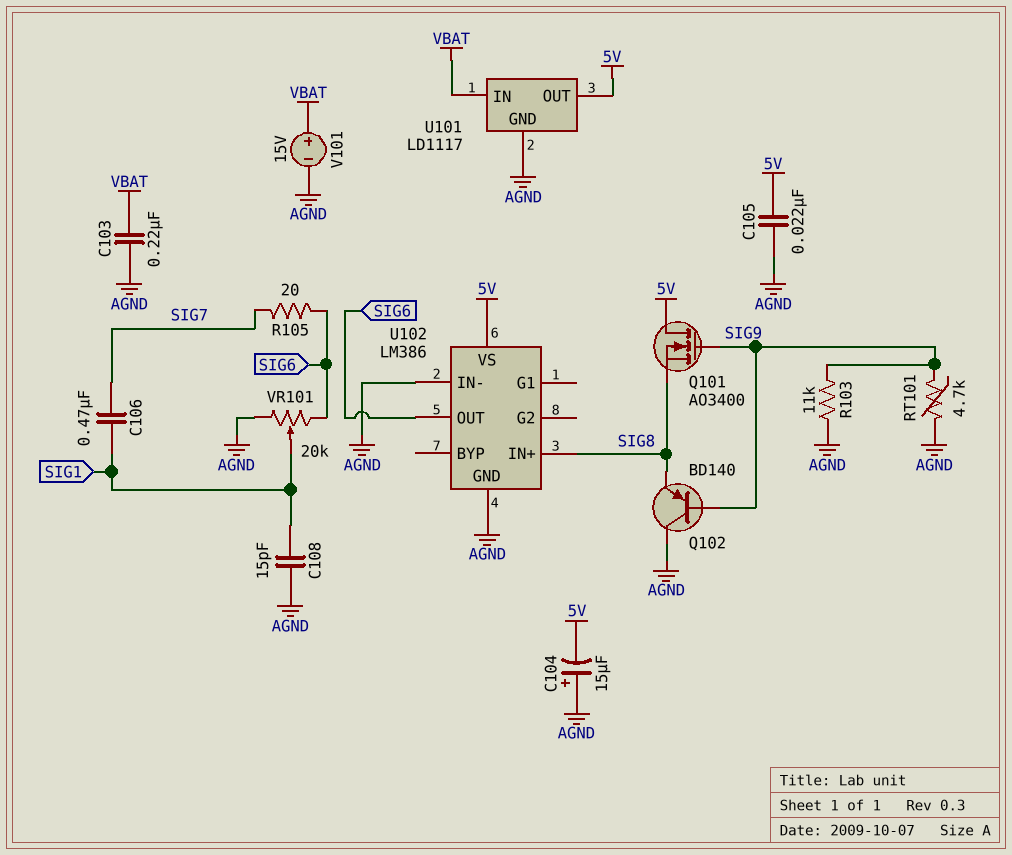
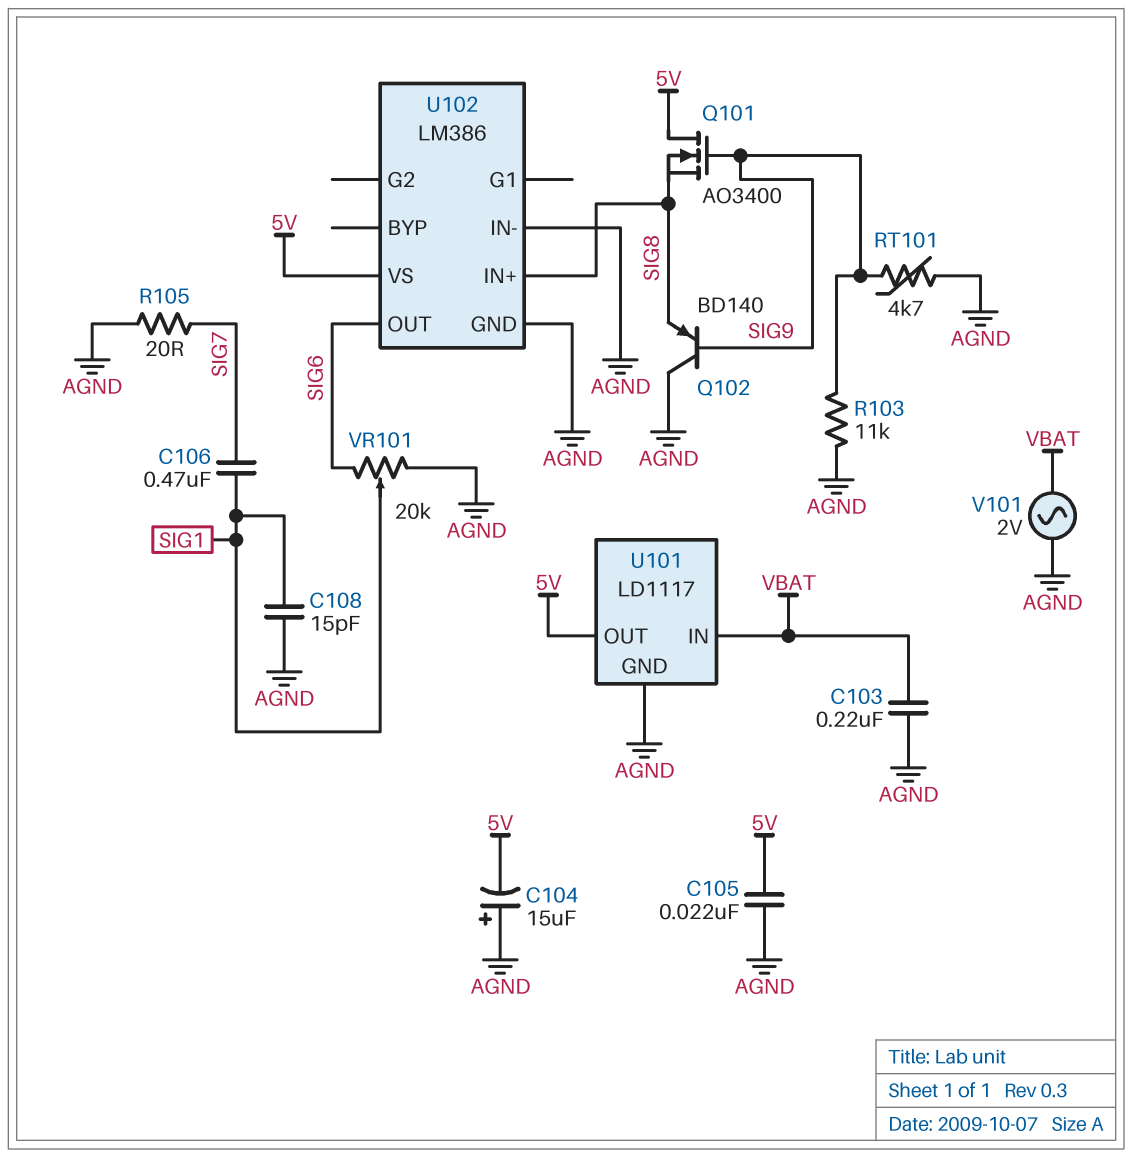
R105: 20 (SIG6, SIG7) -> 20 (AGND, SIG7)
V101: 15V (plus VBAT, minus AGND) -> AC 2V (AGND, VBAT)

